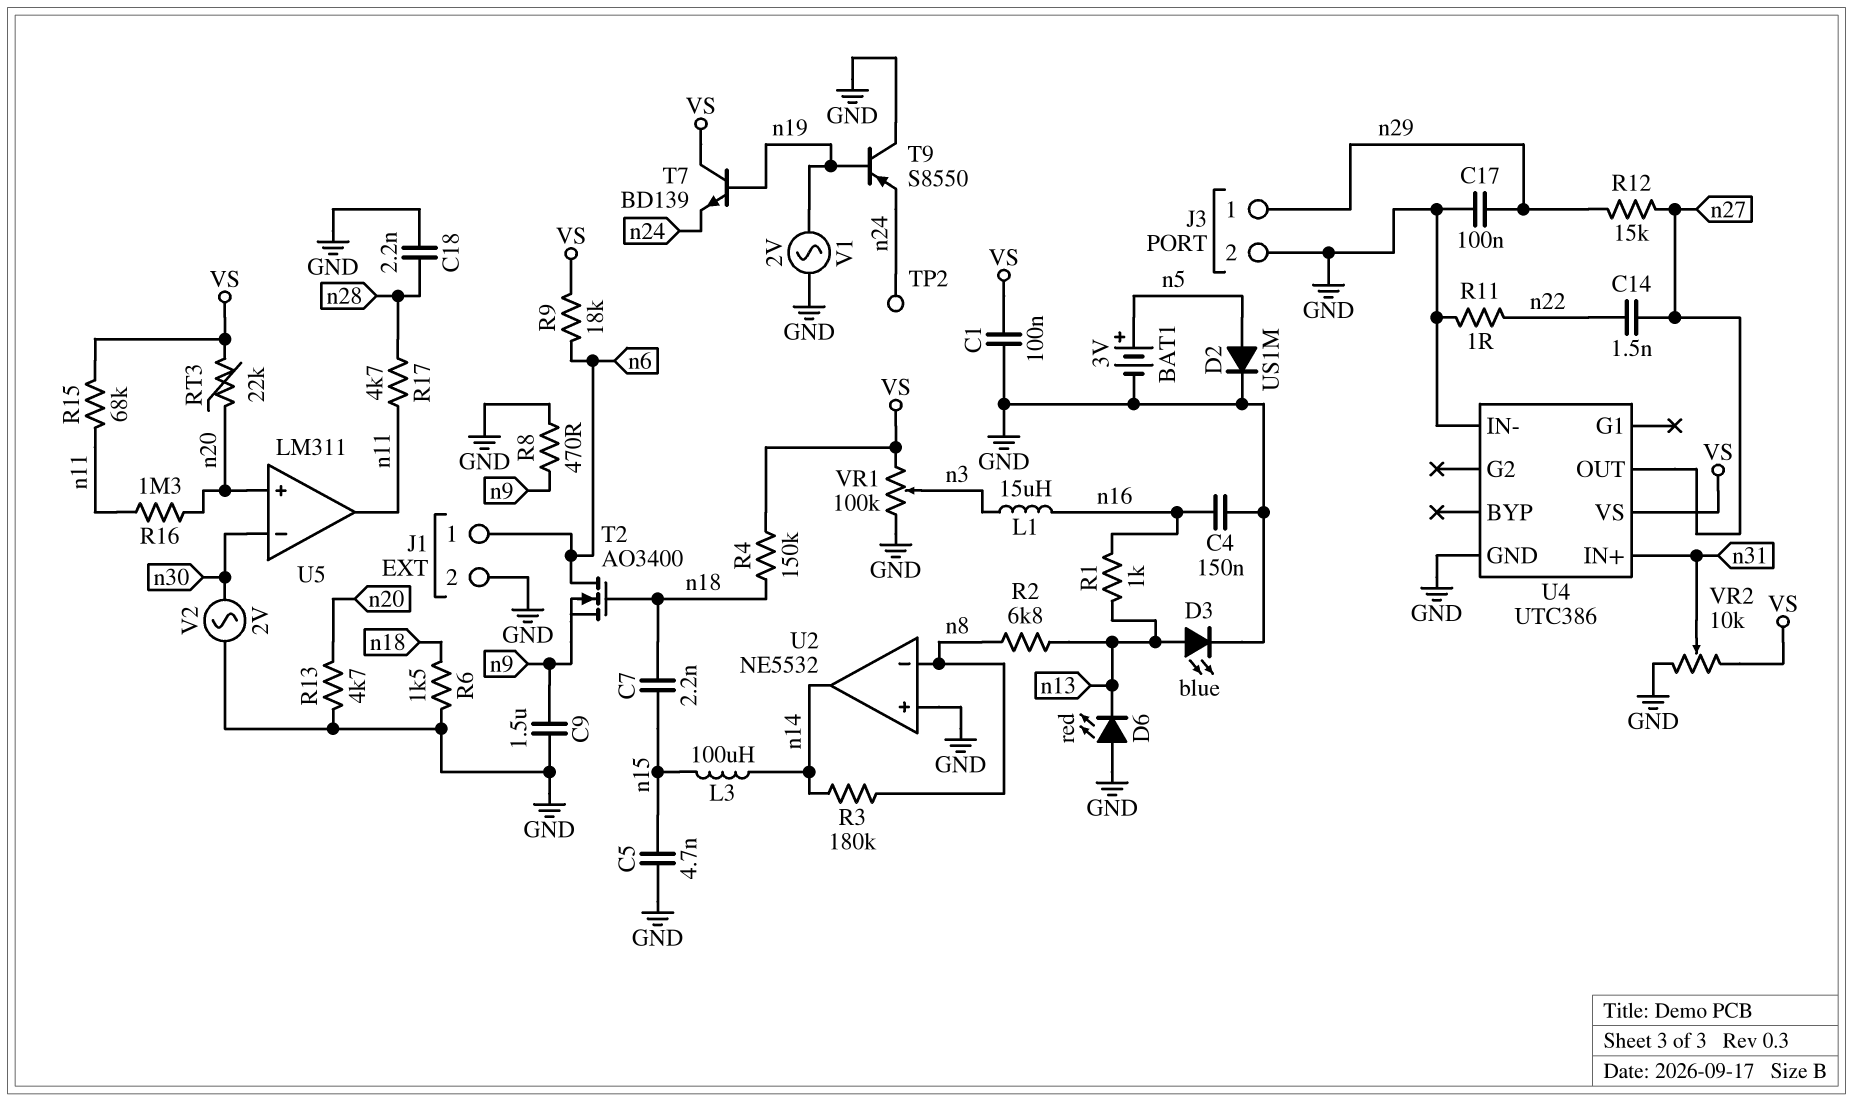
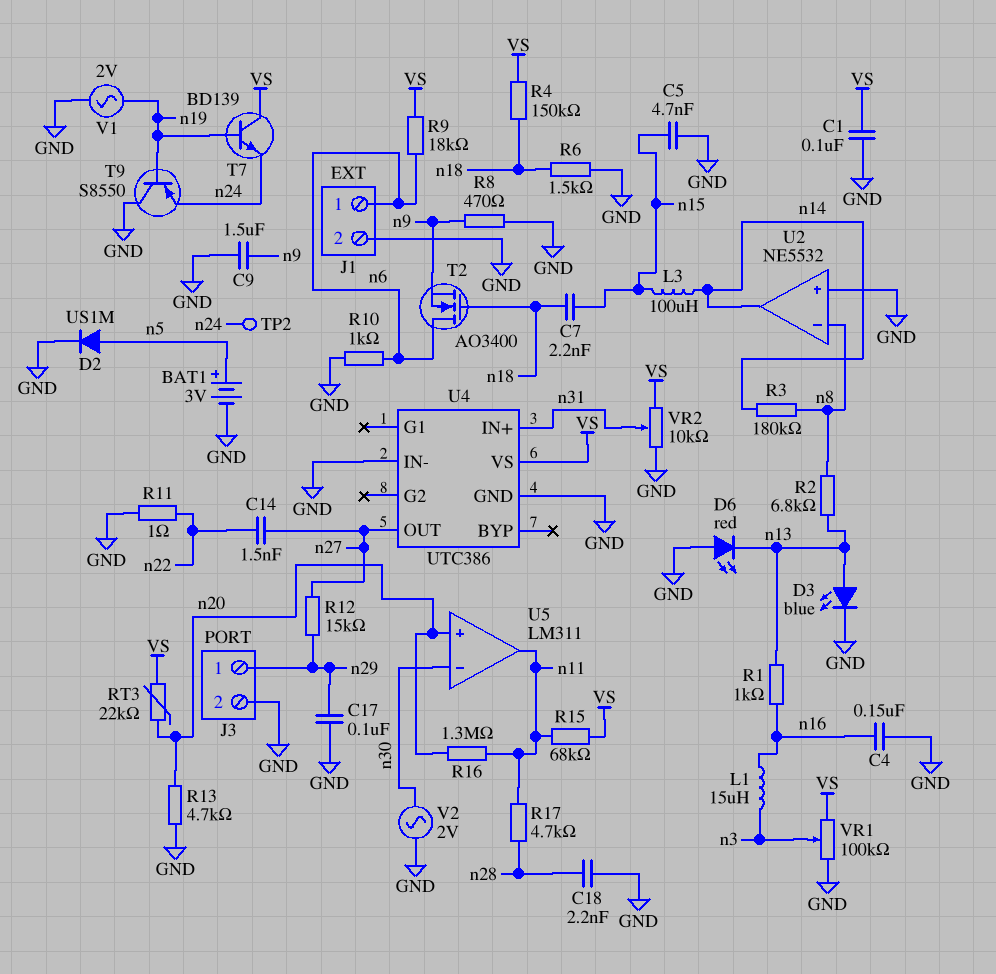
R10: none -> 1k (GND, n6)

